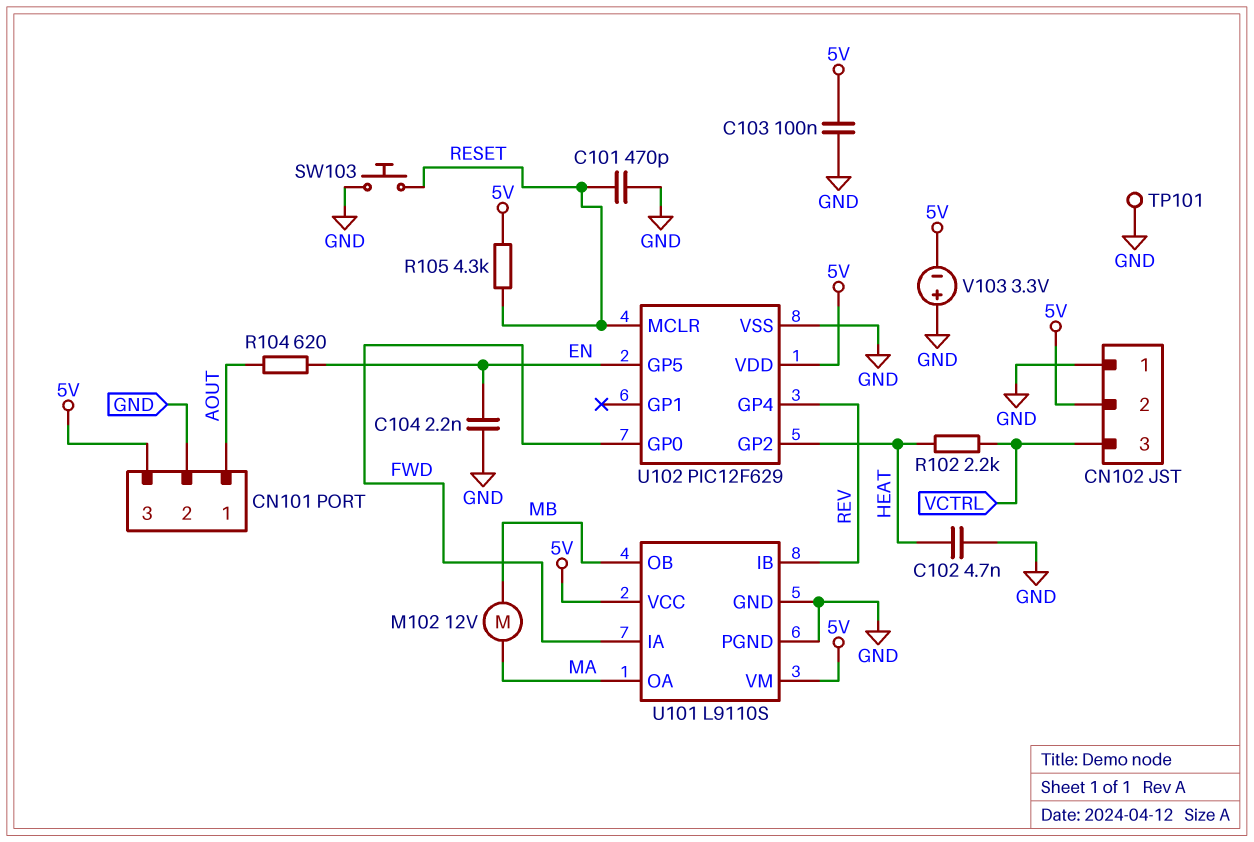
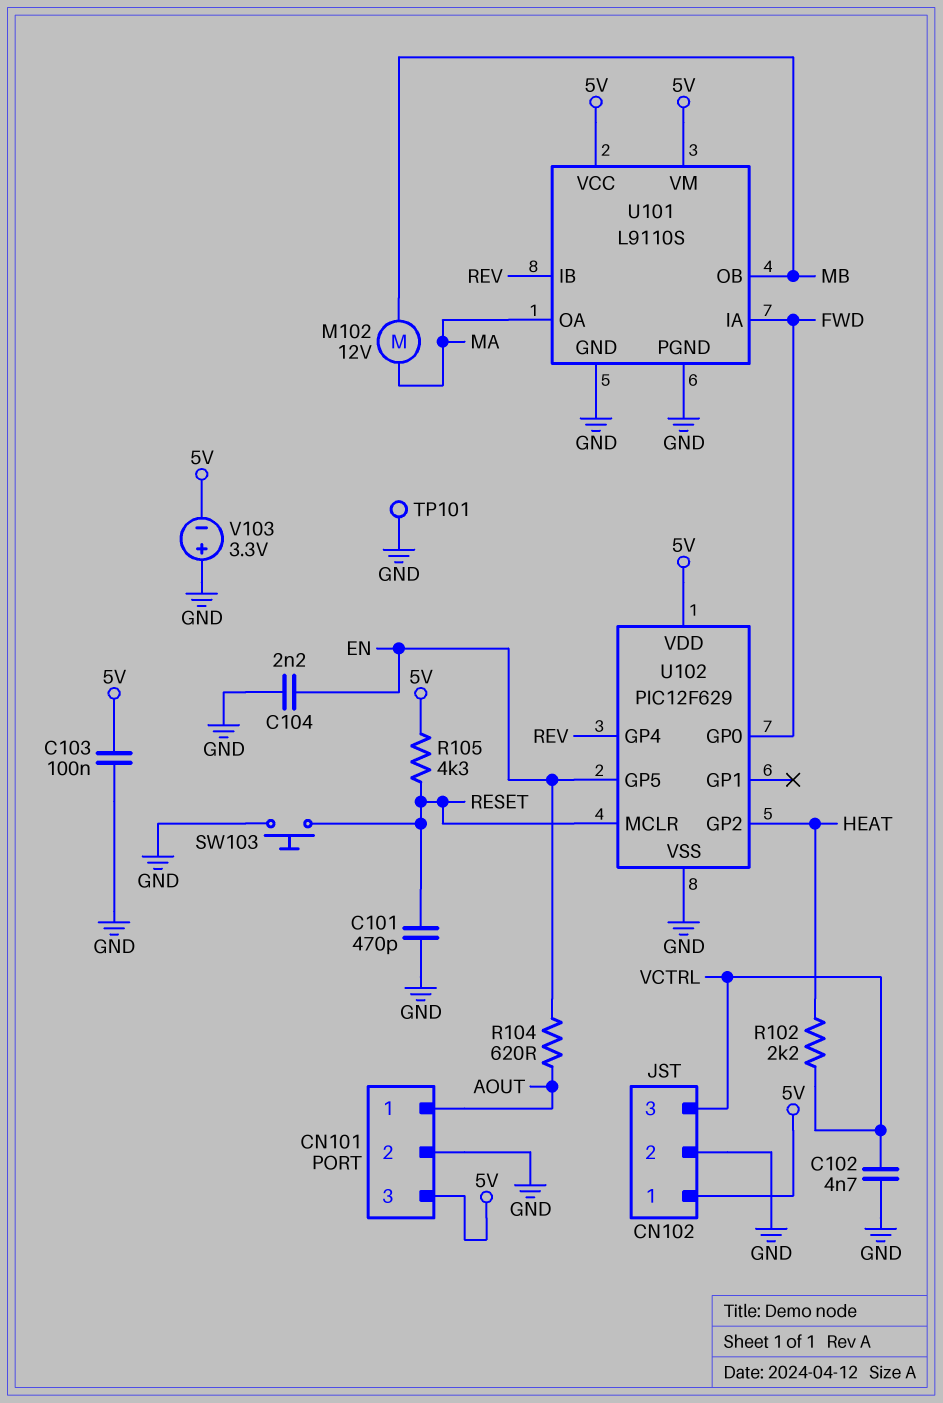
C102: 4.7nF (GND, HEAT) -> 4.7nF (GND, VCTRL)
CN102 pin 1: GND -> 5V
CN102 pin 2: 5V -> GND

